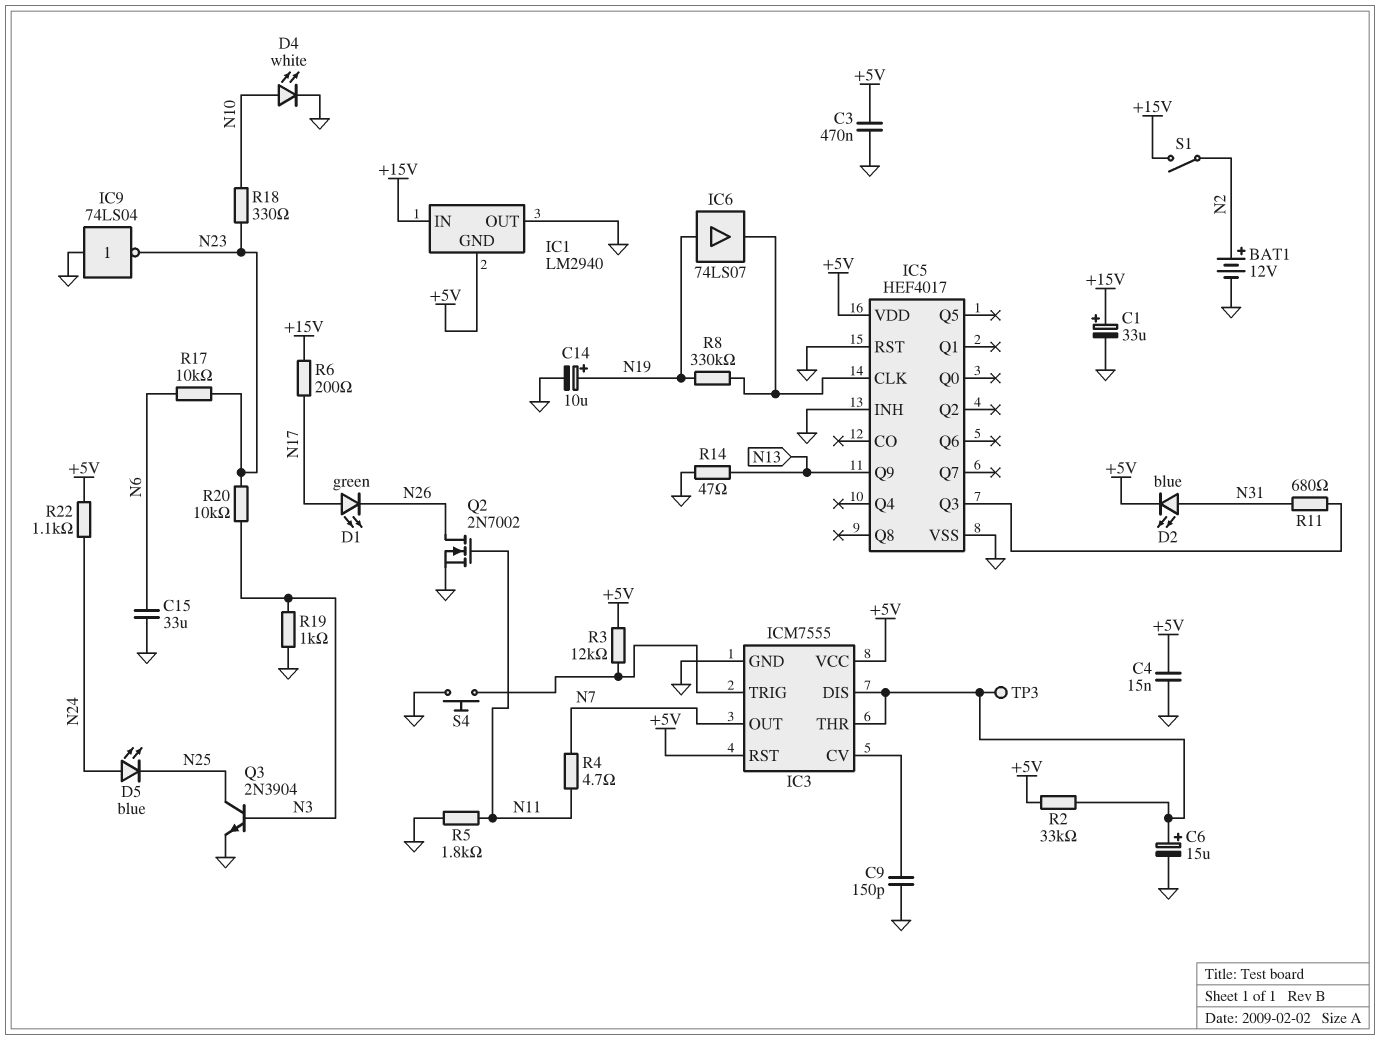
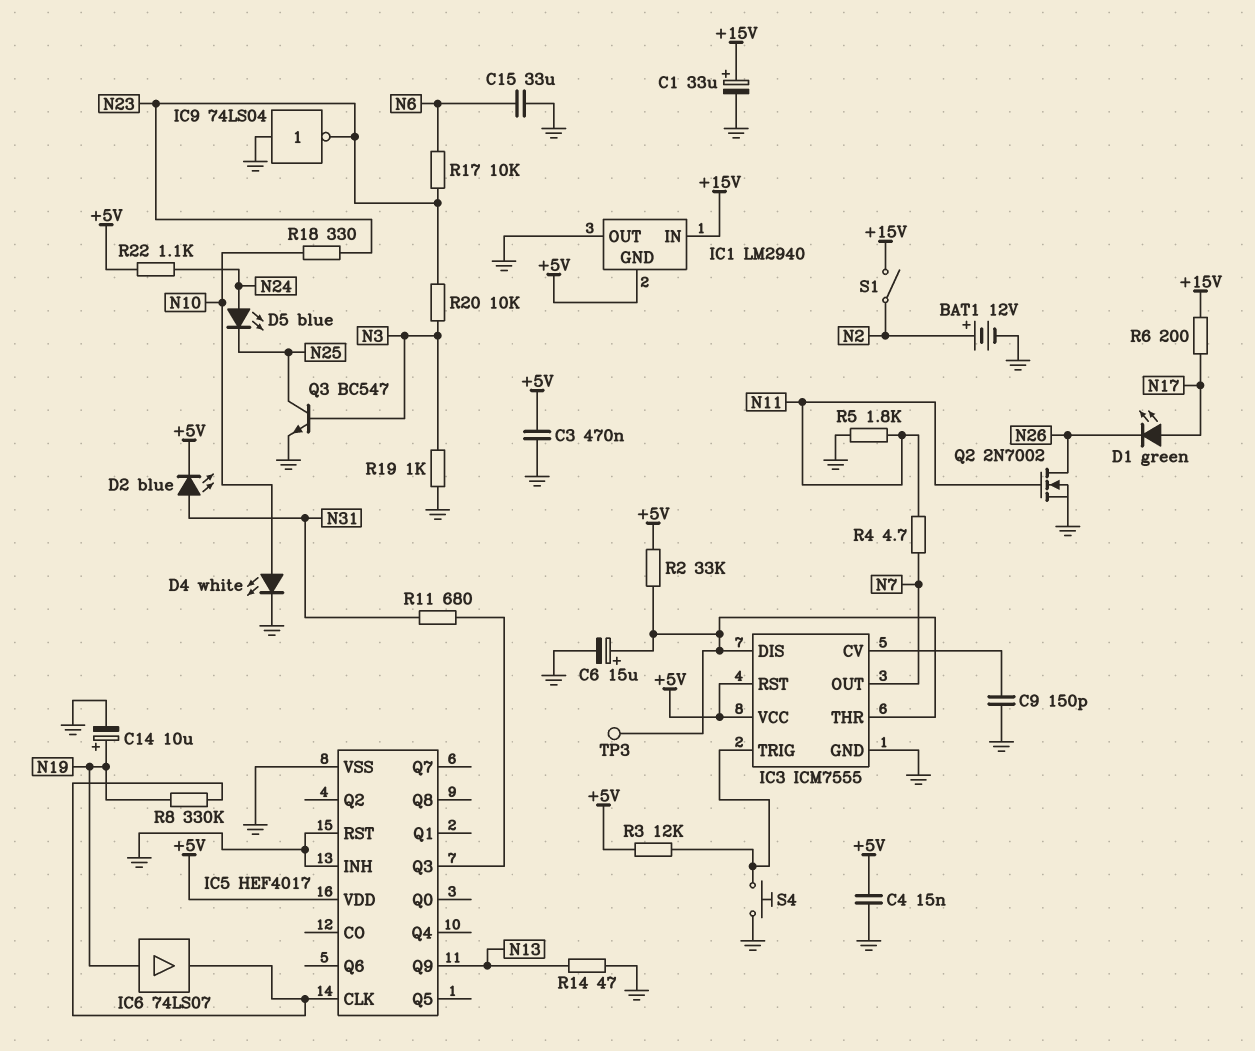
Q3: NPN 2N3904 (B N3, C N25, E GND) -> NPN BC547 (B N3, C N25, E GND)

